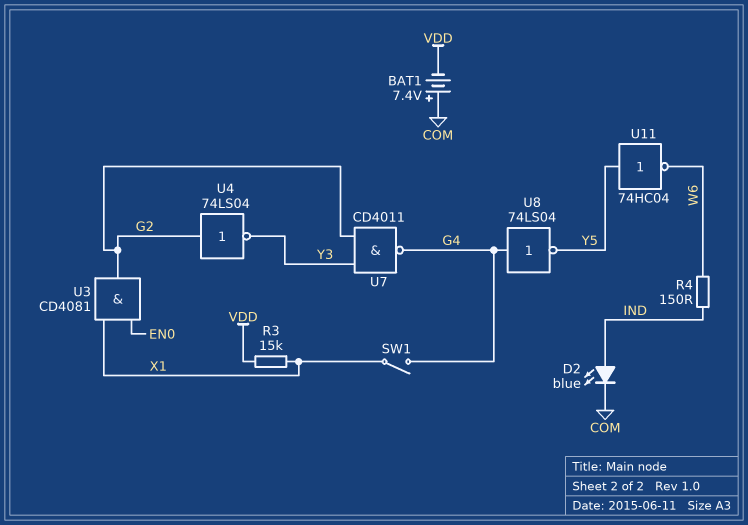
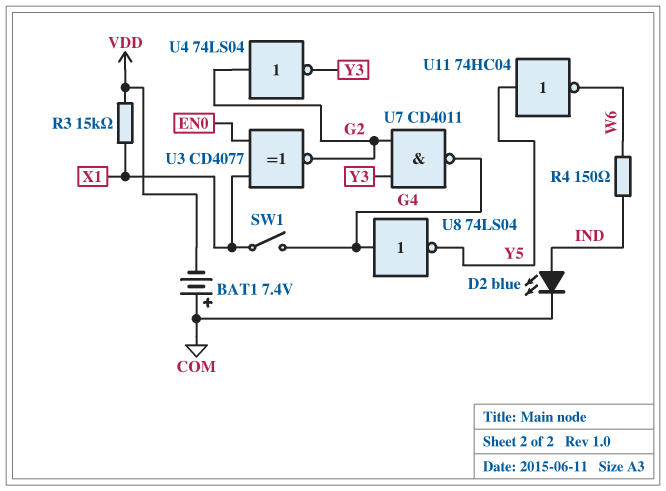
U3: AND CD4081 (in EN0, in X1, out G2) -> XNOR CD4077 (in EN0, in X1, out G2)

